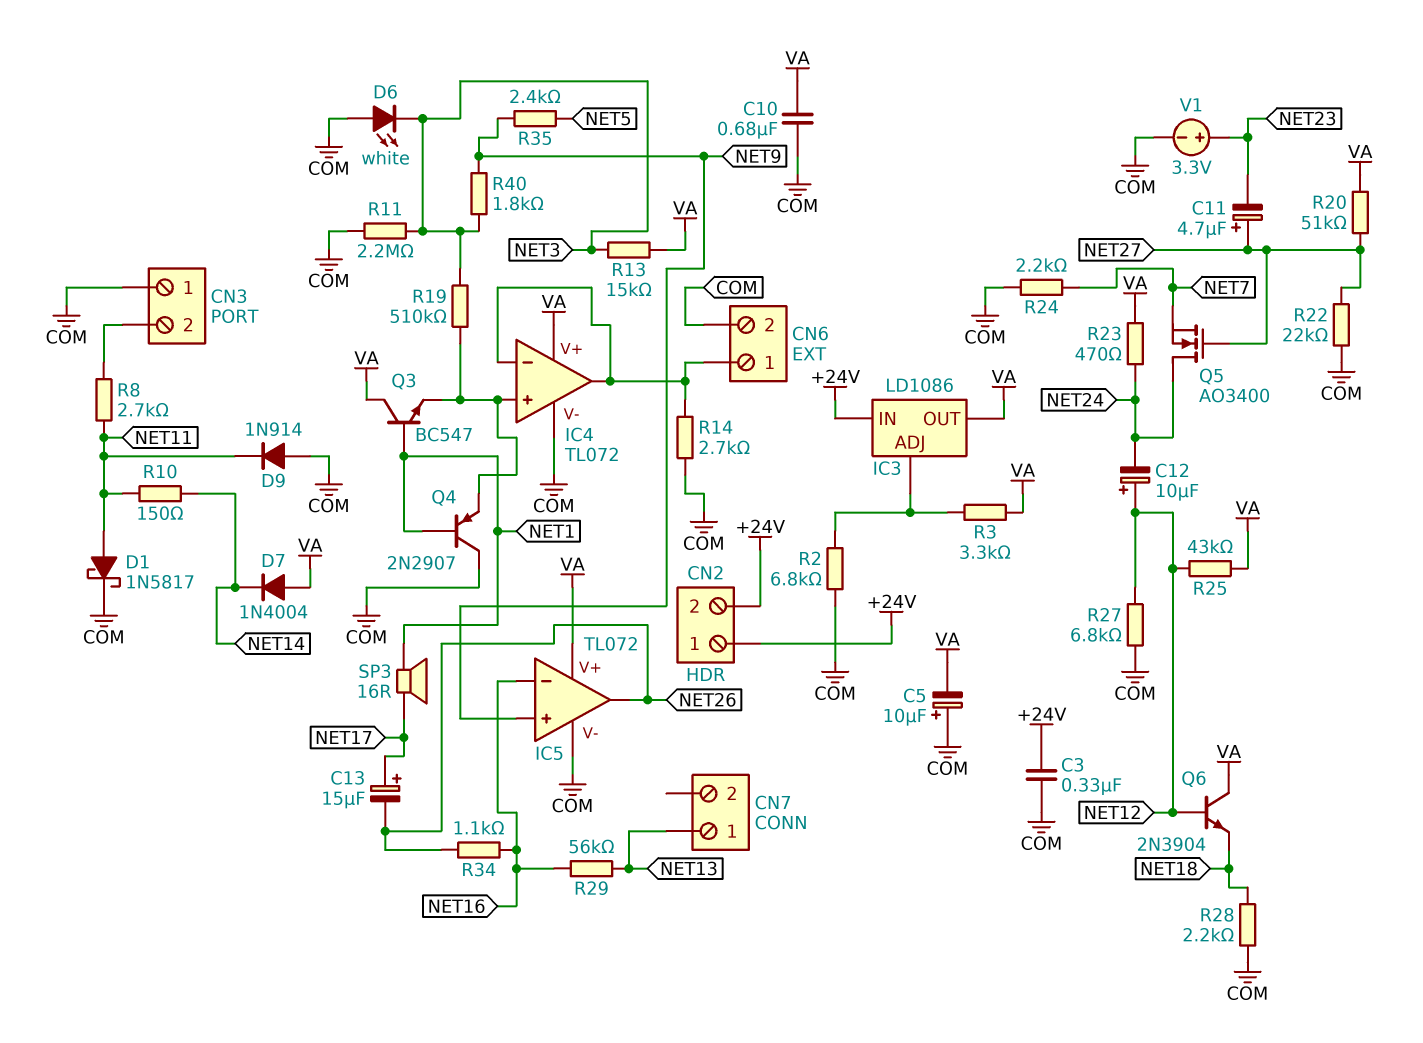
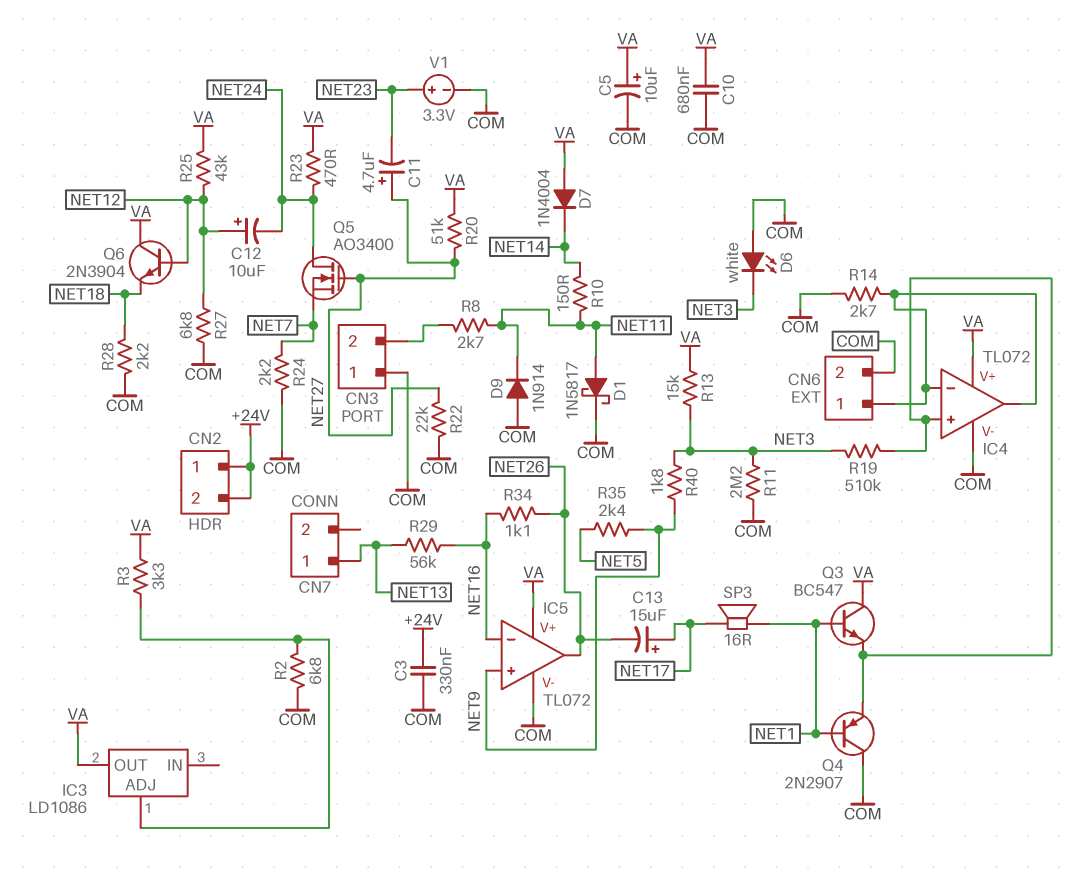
C5: 10uF (plus COM, minus VA) -> 10uF (plus VA, minus COM)
IC3 pin IN: +24V -> none

